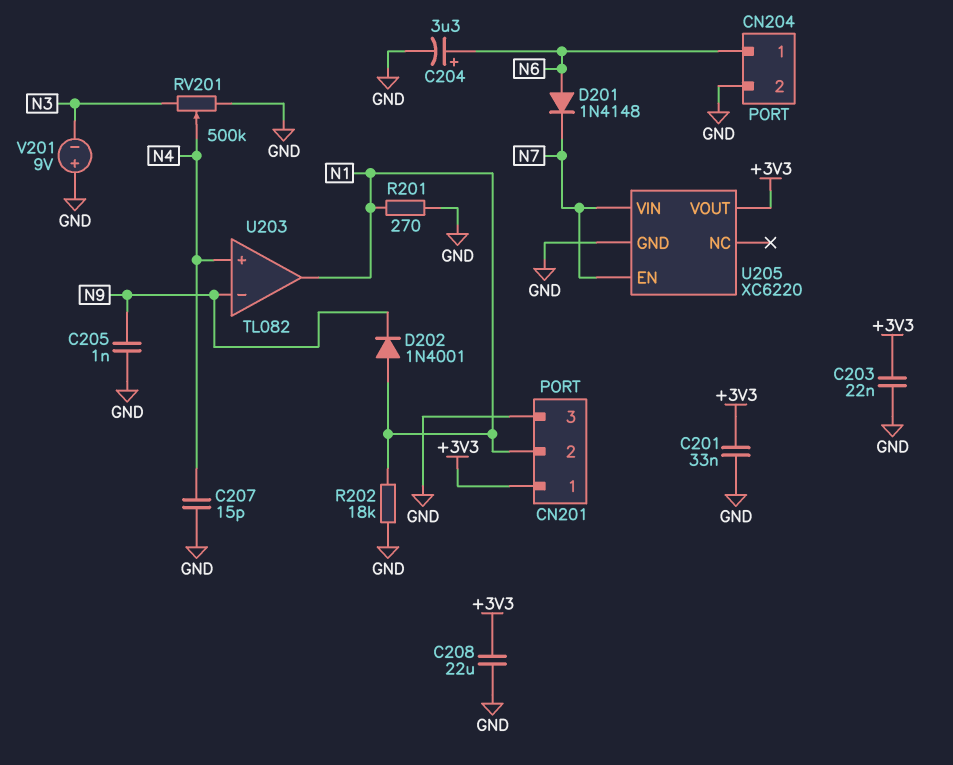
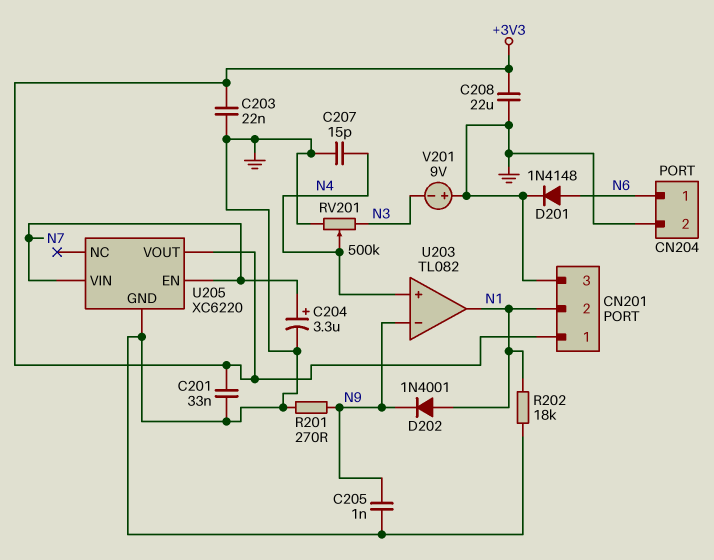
C204: 3.3uF (plus N6, minus GND) -> 3.3uF (plus N7, minus GND)
D201: diode 1N4148 (A N6, K N7) -> diode 1N4148 (A N6, K GND)
R201: 270 (GND, N1) -> 270 (GND, N9)

